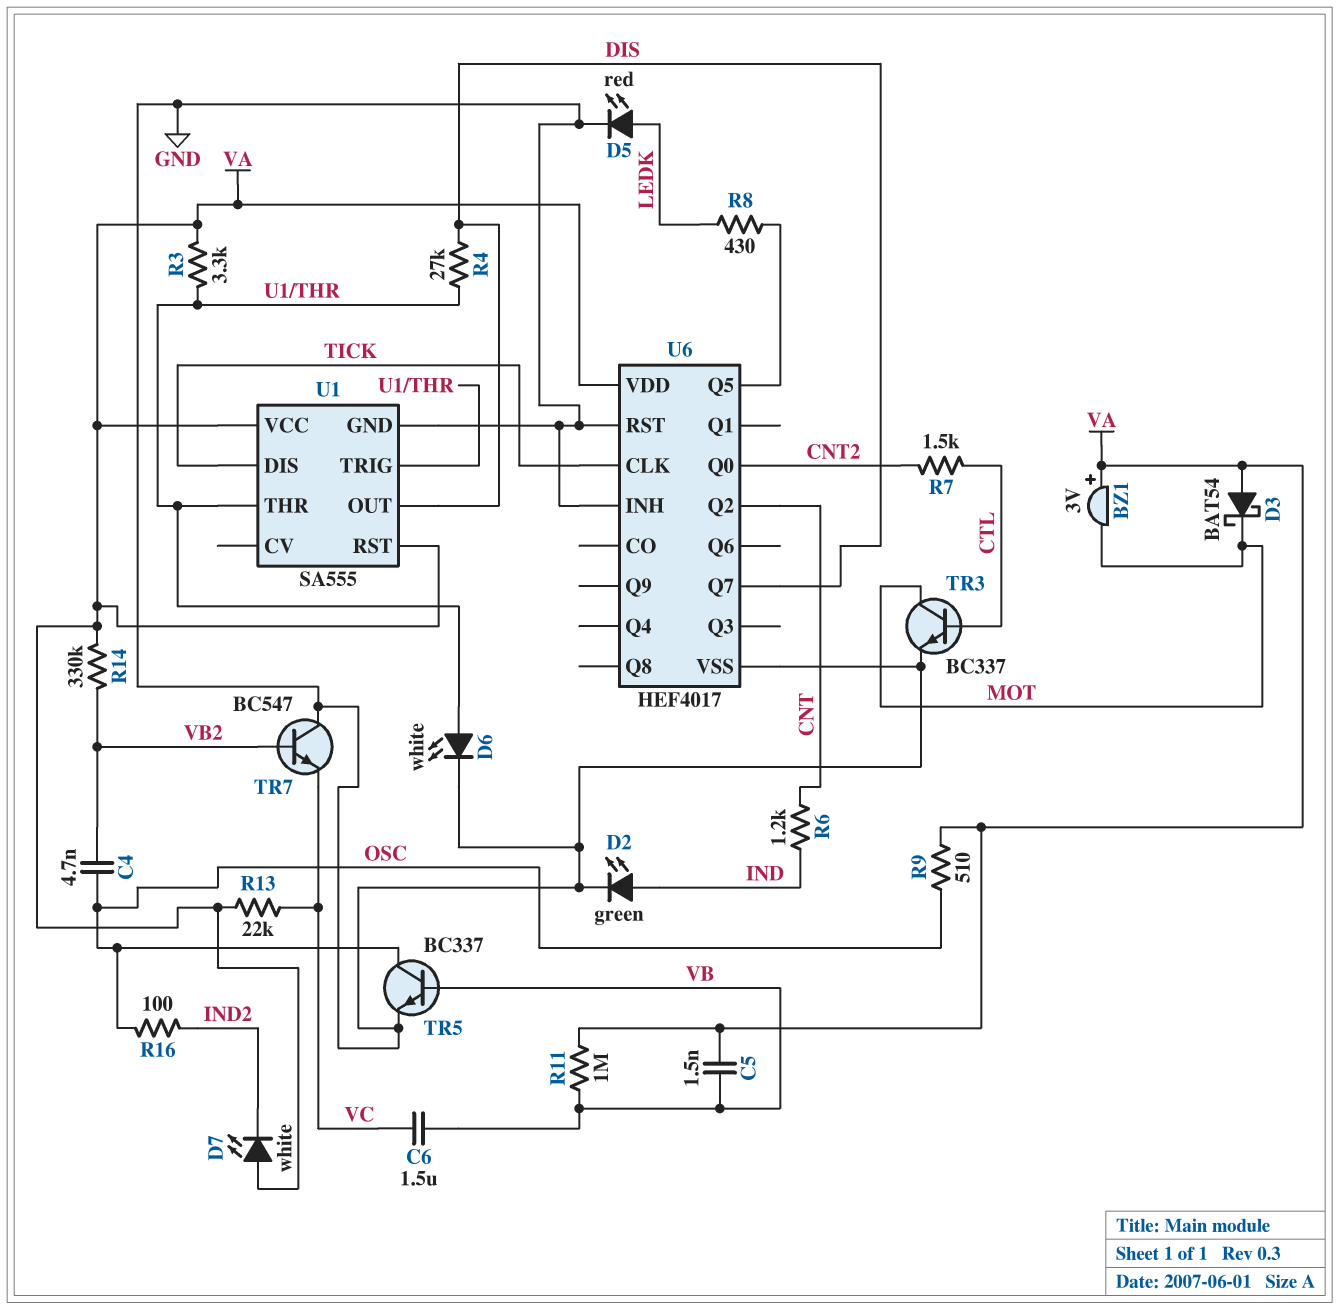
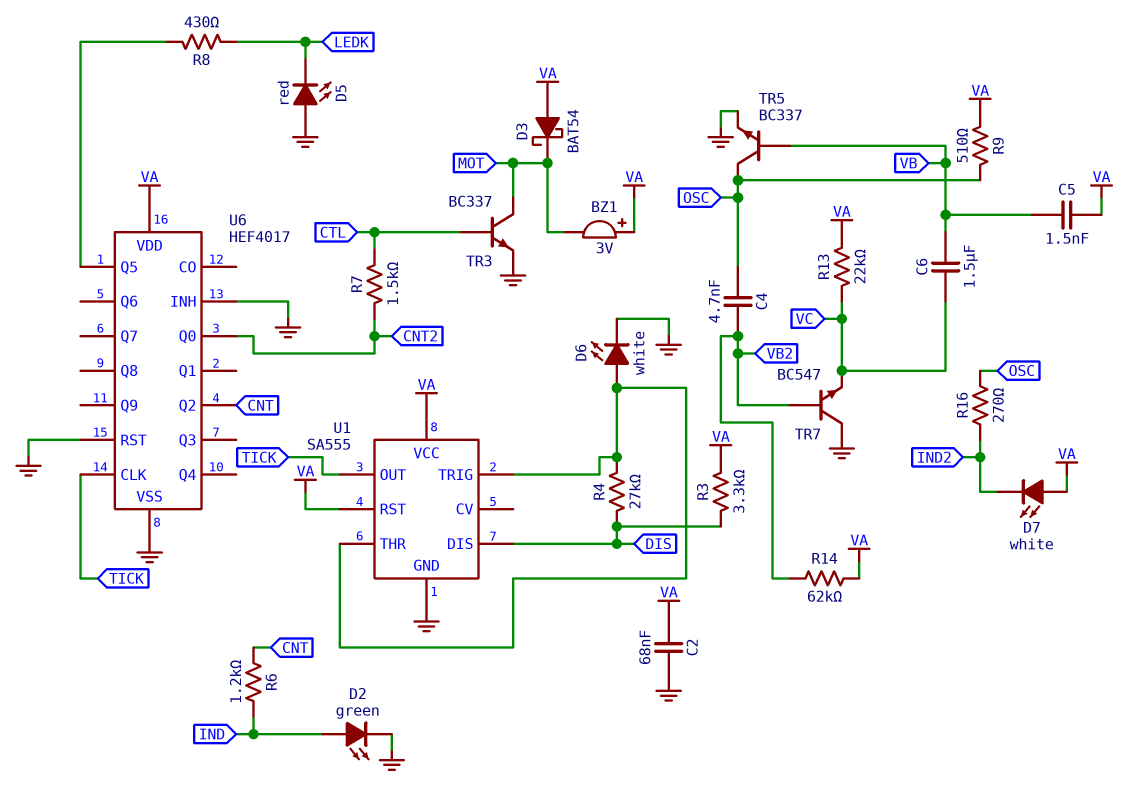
C2: none -> 68nF (GND, VA)
D5: LED red (A LEDK, K GND) -> LED red (A GND, K LEDK)
R3: 3.3k (U1/THR, VA) -> 3.3k (DIS, VA)
R11: 1M (VA, VB) -> none
R14: 330k (VA, VB2) -> 62k (VA, VB2)
R16: 100 (IND2, OSC) -> 270 (IND2, OSC)
U1 pin DIS: TICK -> DIS
U1 pin OUT: DIS -> TICK
U6 pin Q7: DIS -> none

